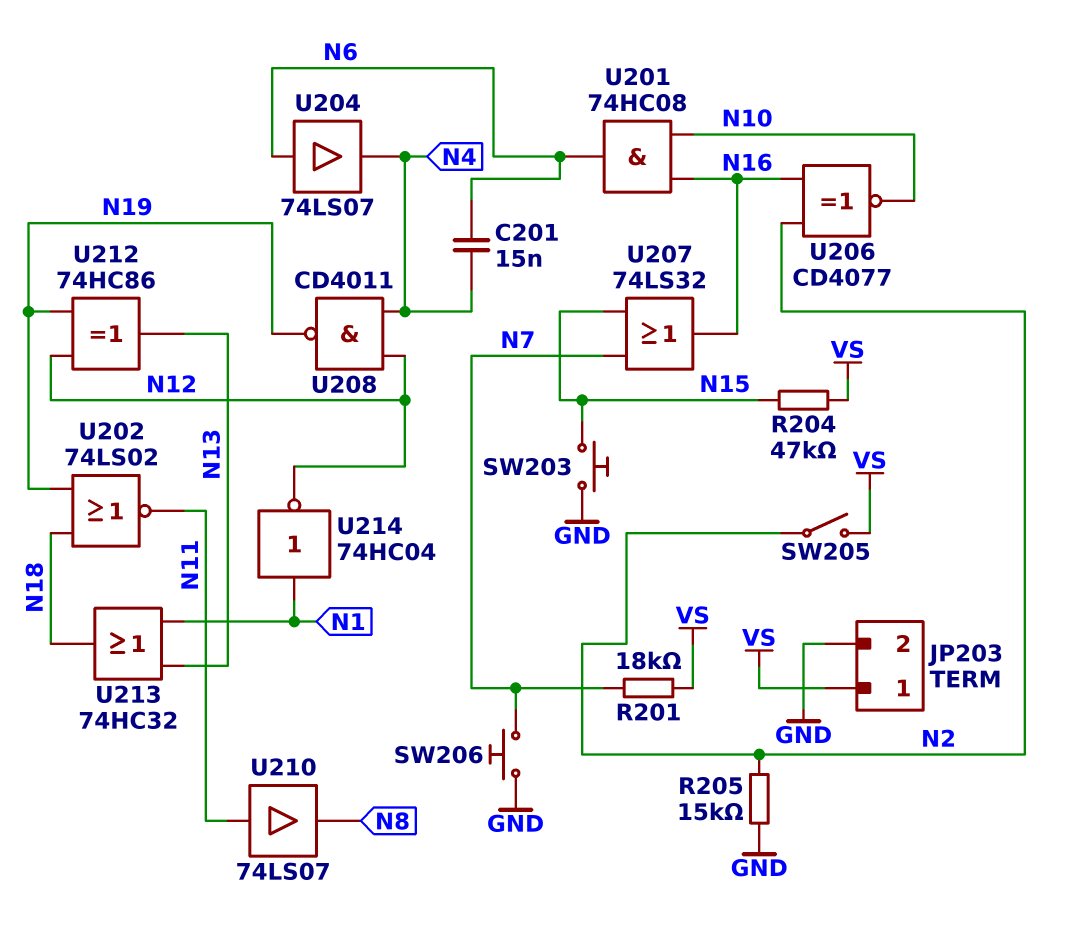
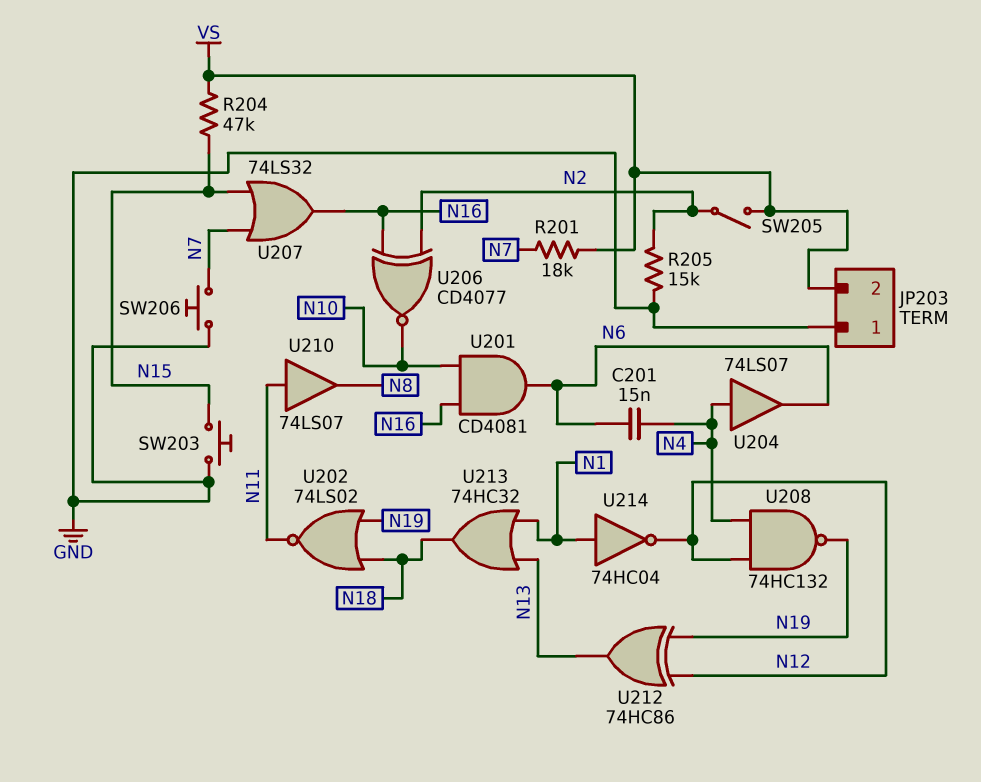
JP203 pin 1: VS -> GND
JP203 pin 2: GND -> VS
U201: AND 74HC08 (in N10, in N16, out N6) -> AND CD4081 (in N10, in N16, out N6)
U204: buffer 74LS07 (in N6, out N4) -> buffer 74LS07 (in N4, out N6)
U208: NAND CD4011 (in N4, in N12, out N19) -> NAND 74HC132 (in N4, in N12, out N19)

